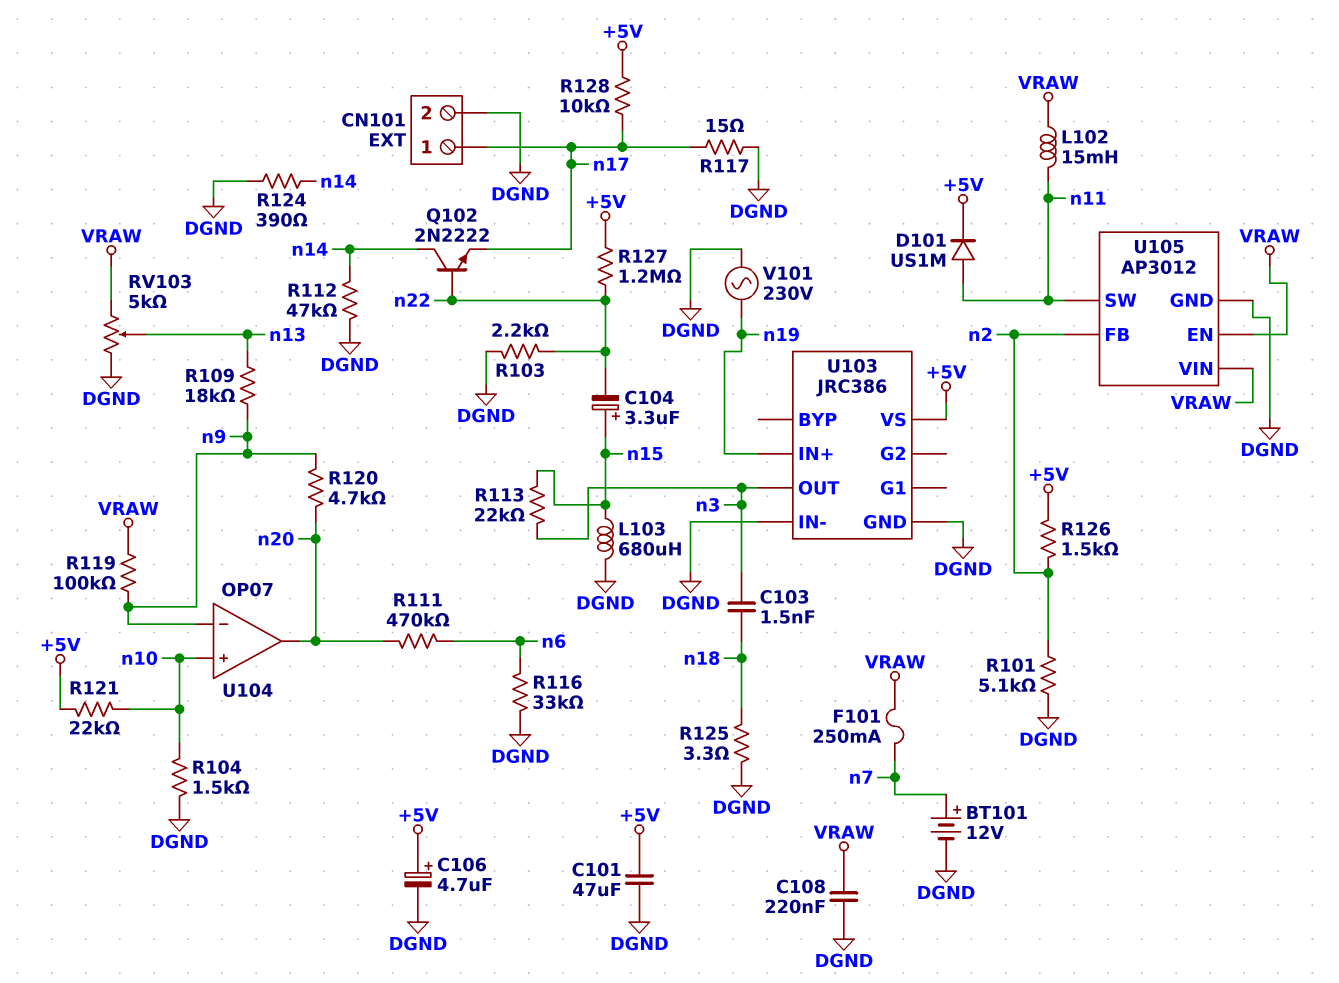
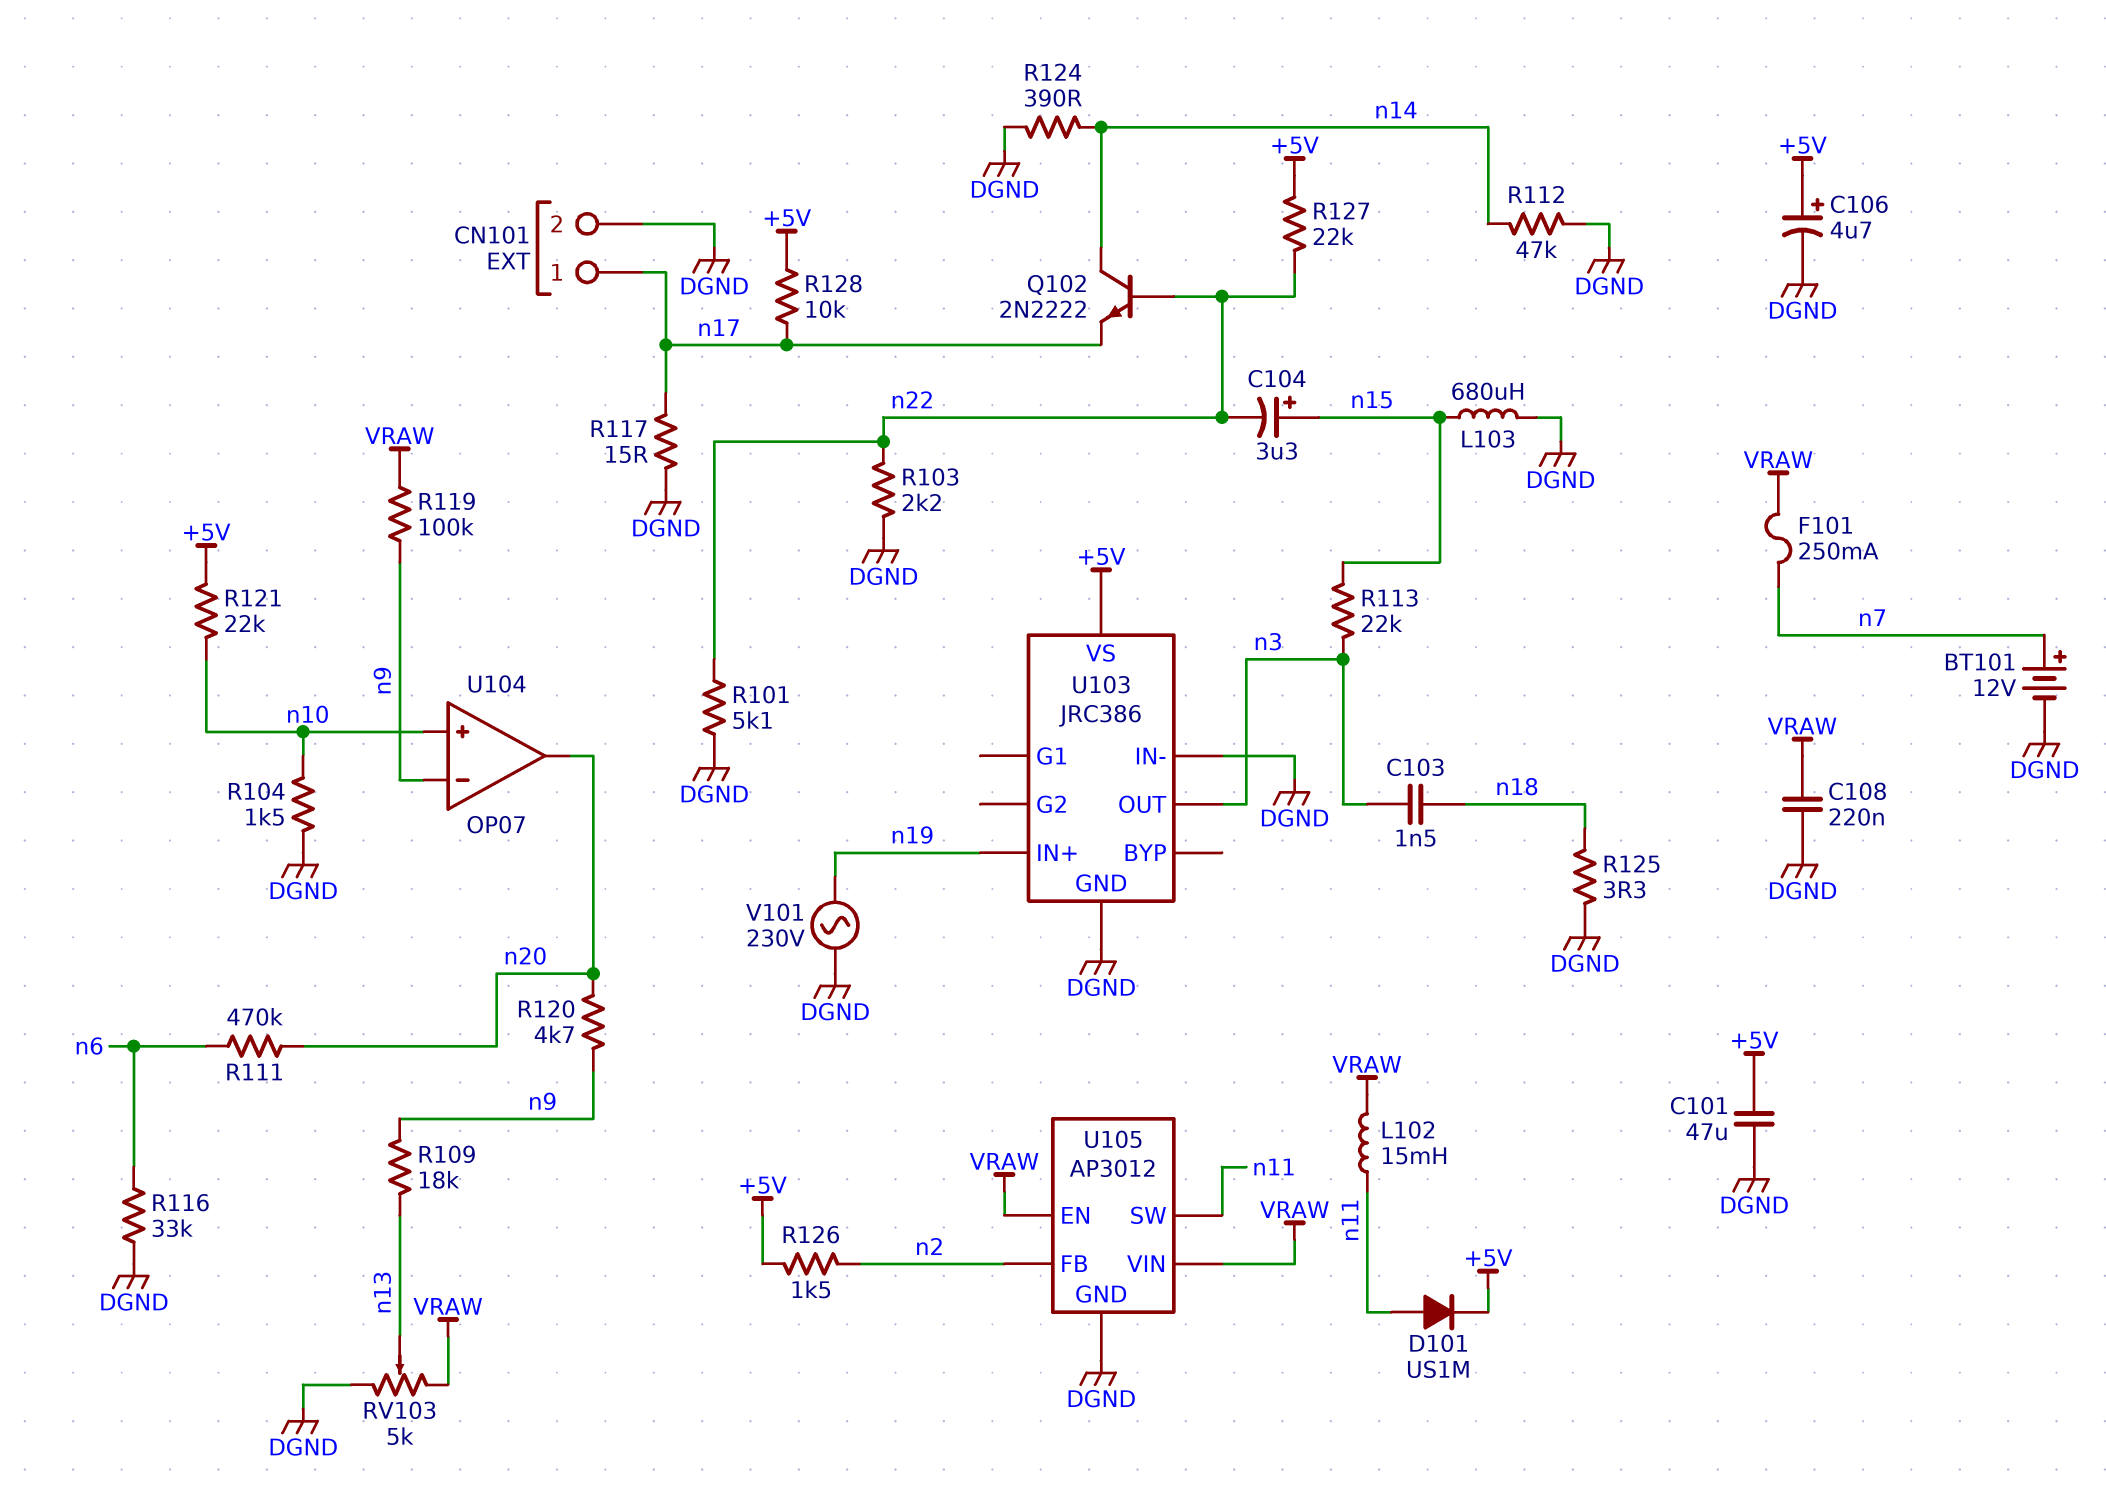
R101: 5.1k (DGND, n2) -> 5.1k (DGND, n22)
R127: 1.2M (+5V, n22) -> 22k (+5V, n22)

